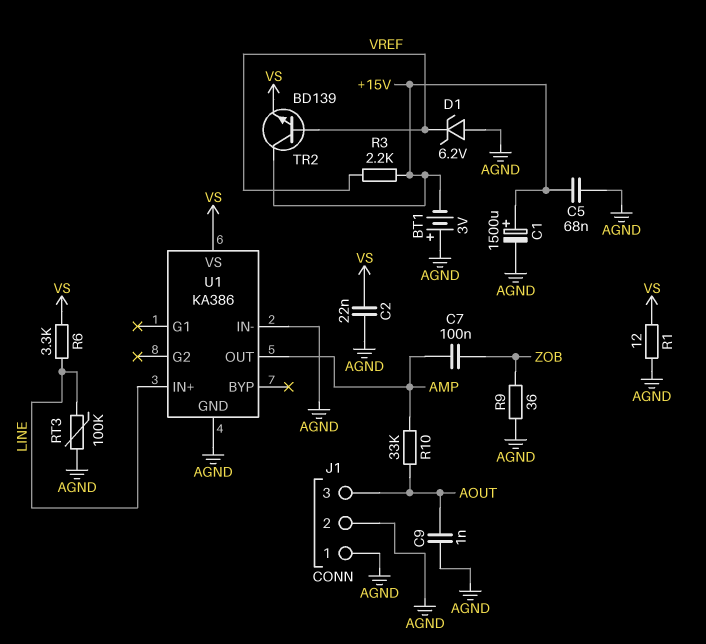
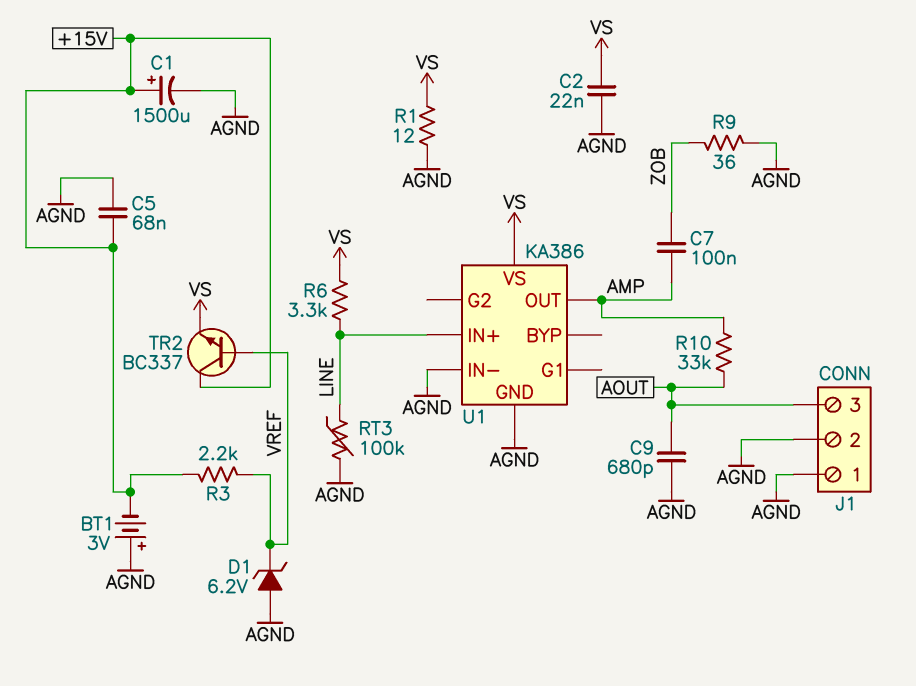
C9: 1nF (AGND, AOUT) -> 680pF (AGND, AOUT)
TR2: NPN BD139 (B VREF, C +15V, E VS) -> NPN BC337 (B VREF, C +15V, E VS)

